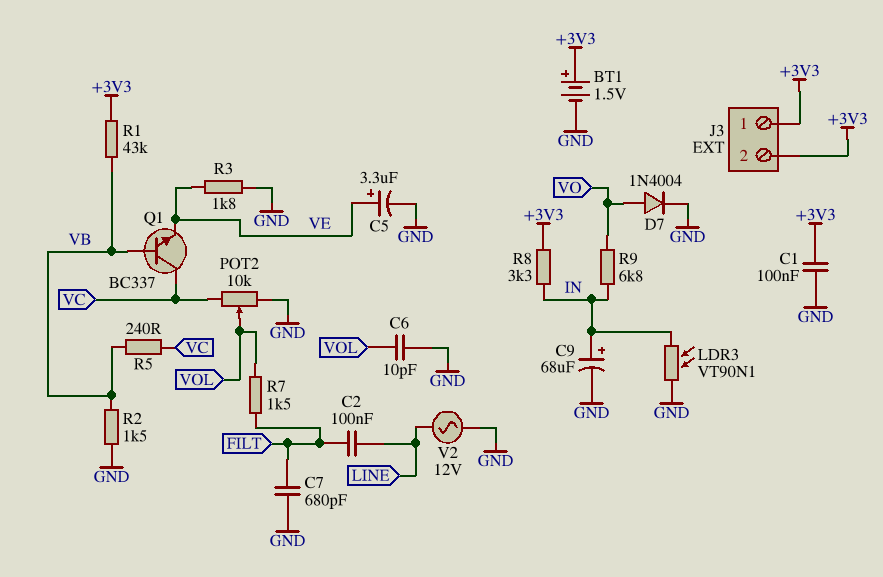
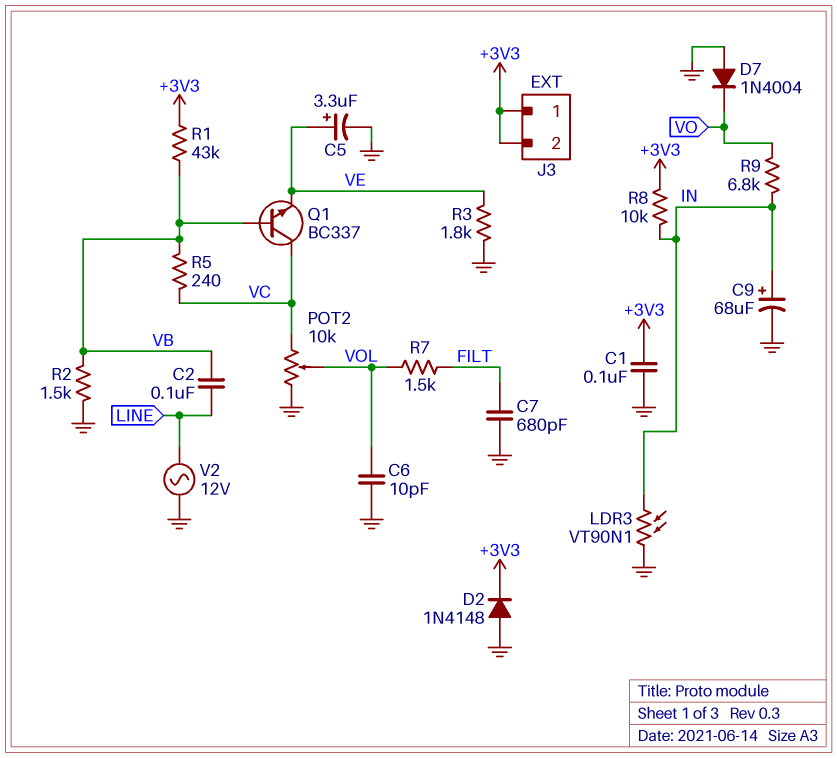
BT1: 1.5V (plus +3V3, minus GND) -> none
C2: 100nF (FILT, LINE) -> 100nF (LINE, VB)
D2: none -> diode 1N4148 (A GND, K +3V3)
D7: diode 1N4004 (A VO, K GND) -> diode 1N4004 (A GND, K VO)
R8: 3.3k (+3V3, IN) -> 10k (+3V3, IN)

